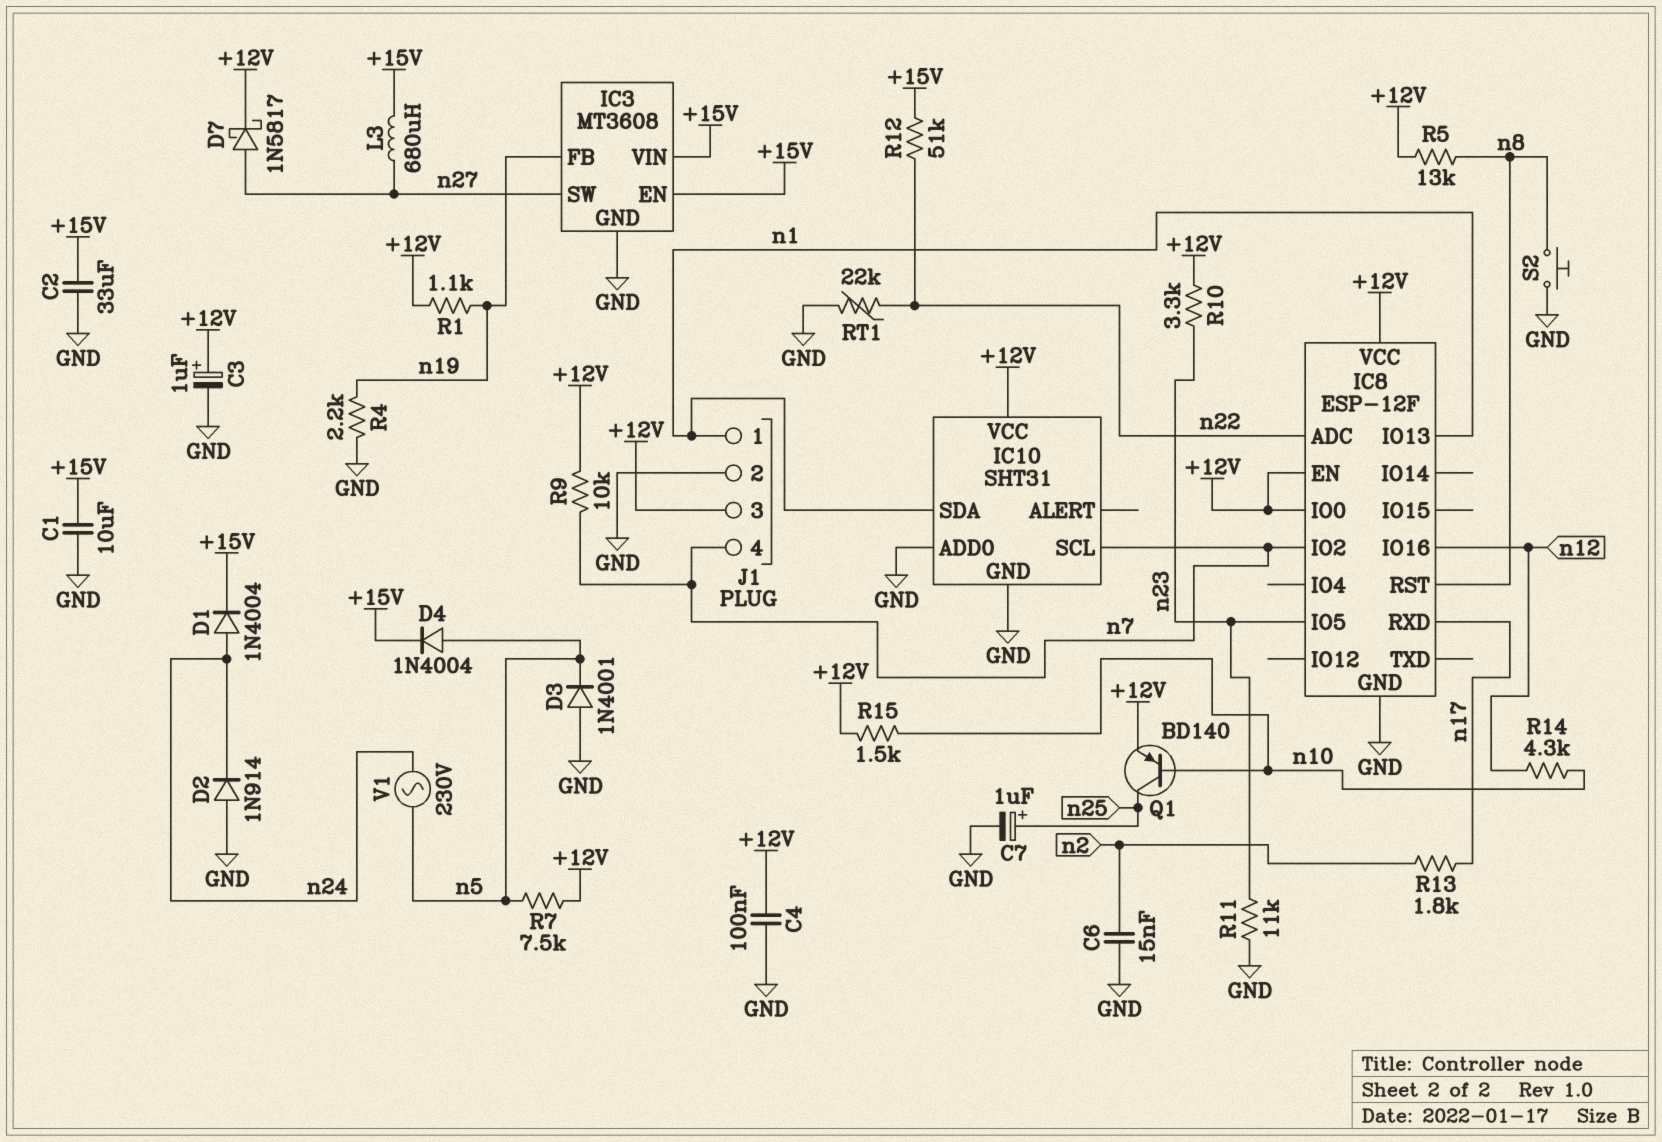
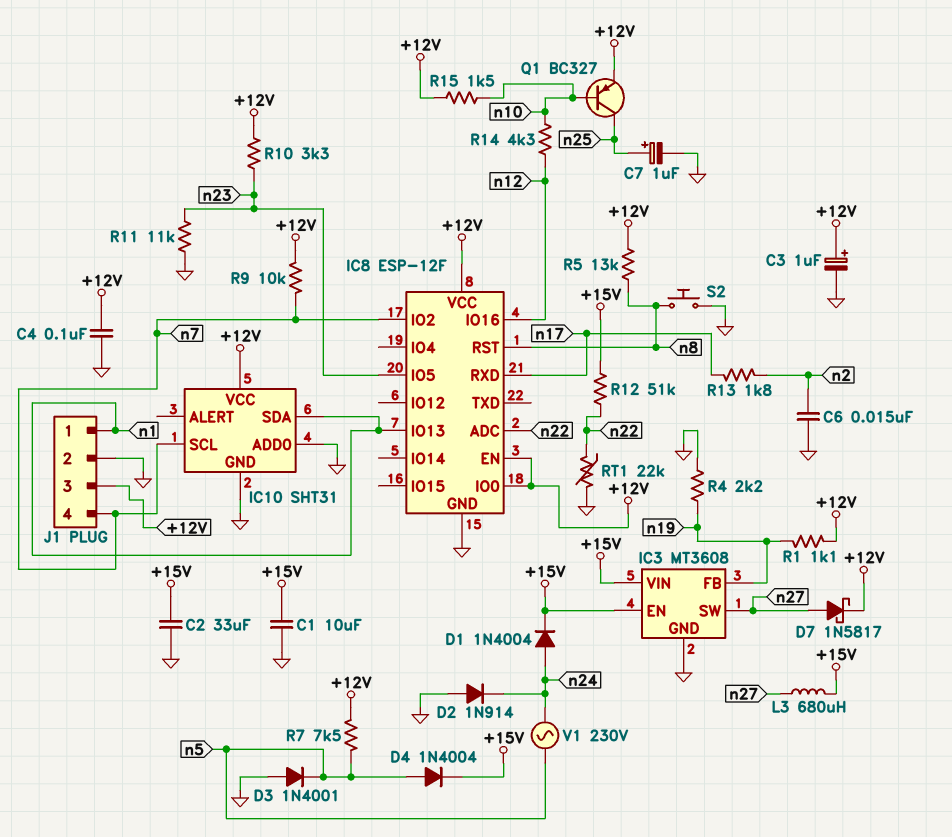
Q1: PNP BD140 (B n10, C n25, E +12V) -> PNP BC327 (B n10, C n25, E +12V)

